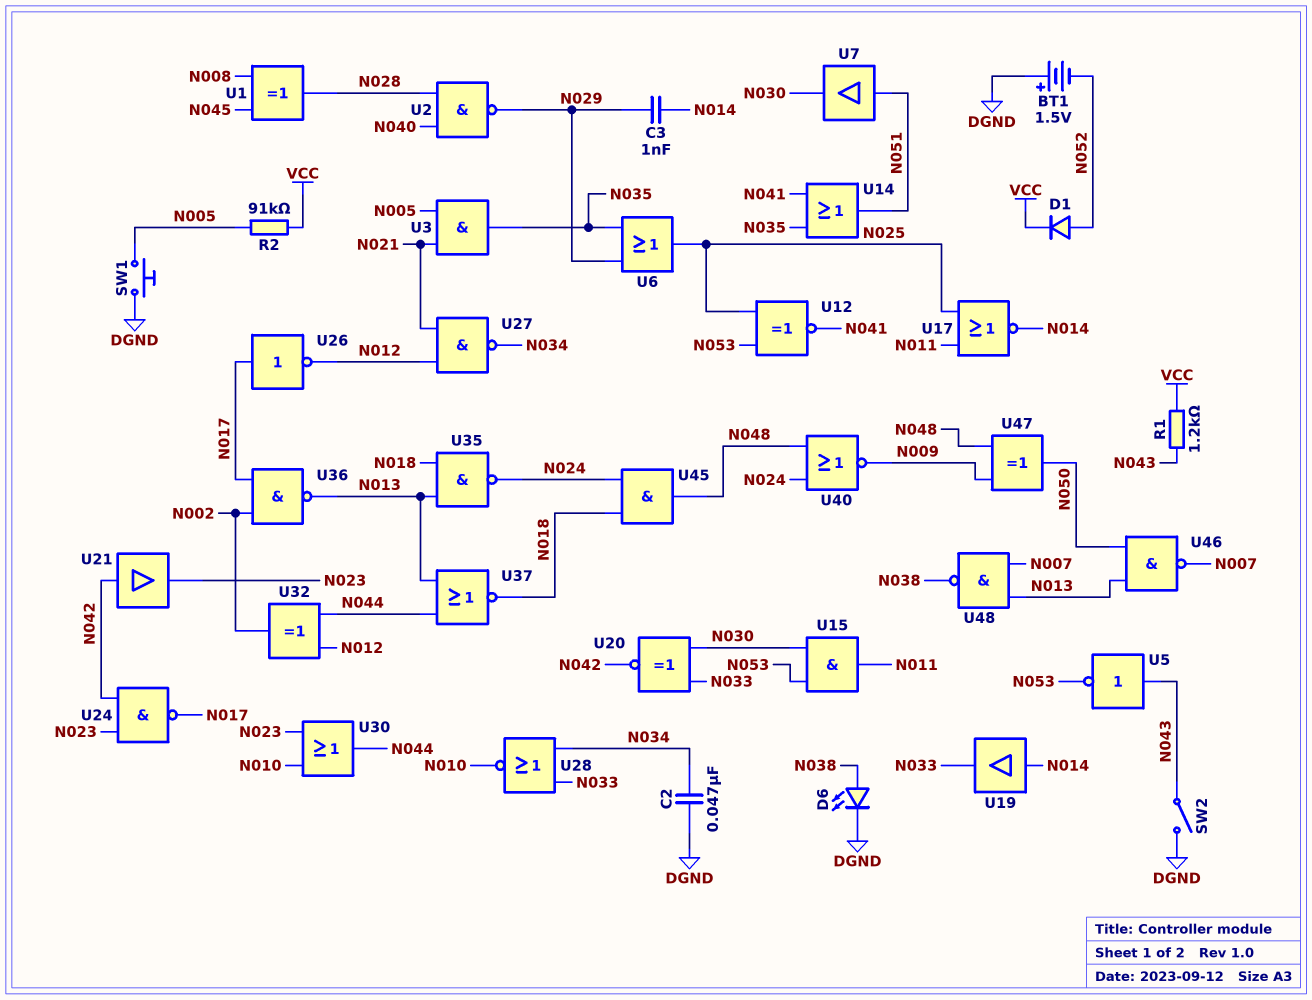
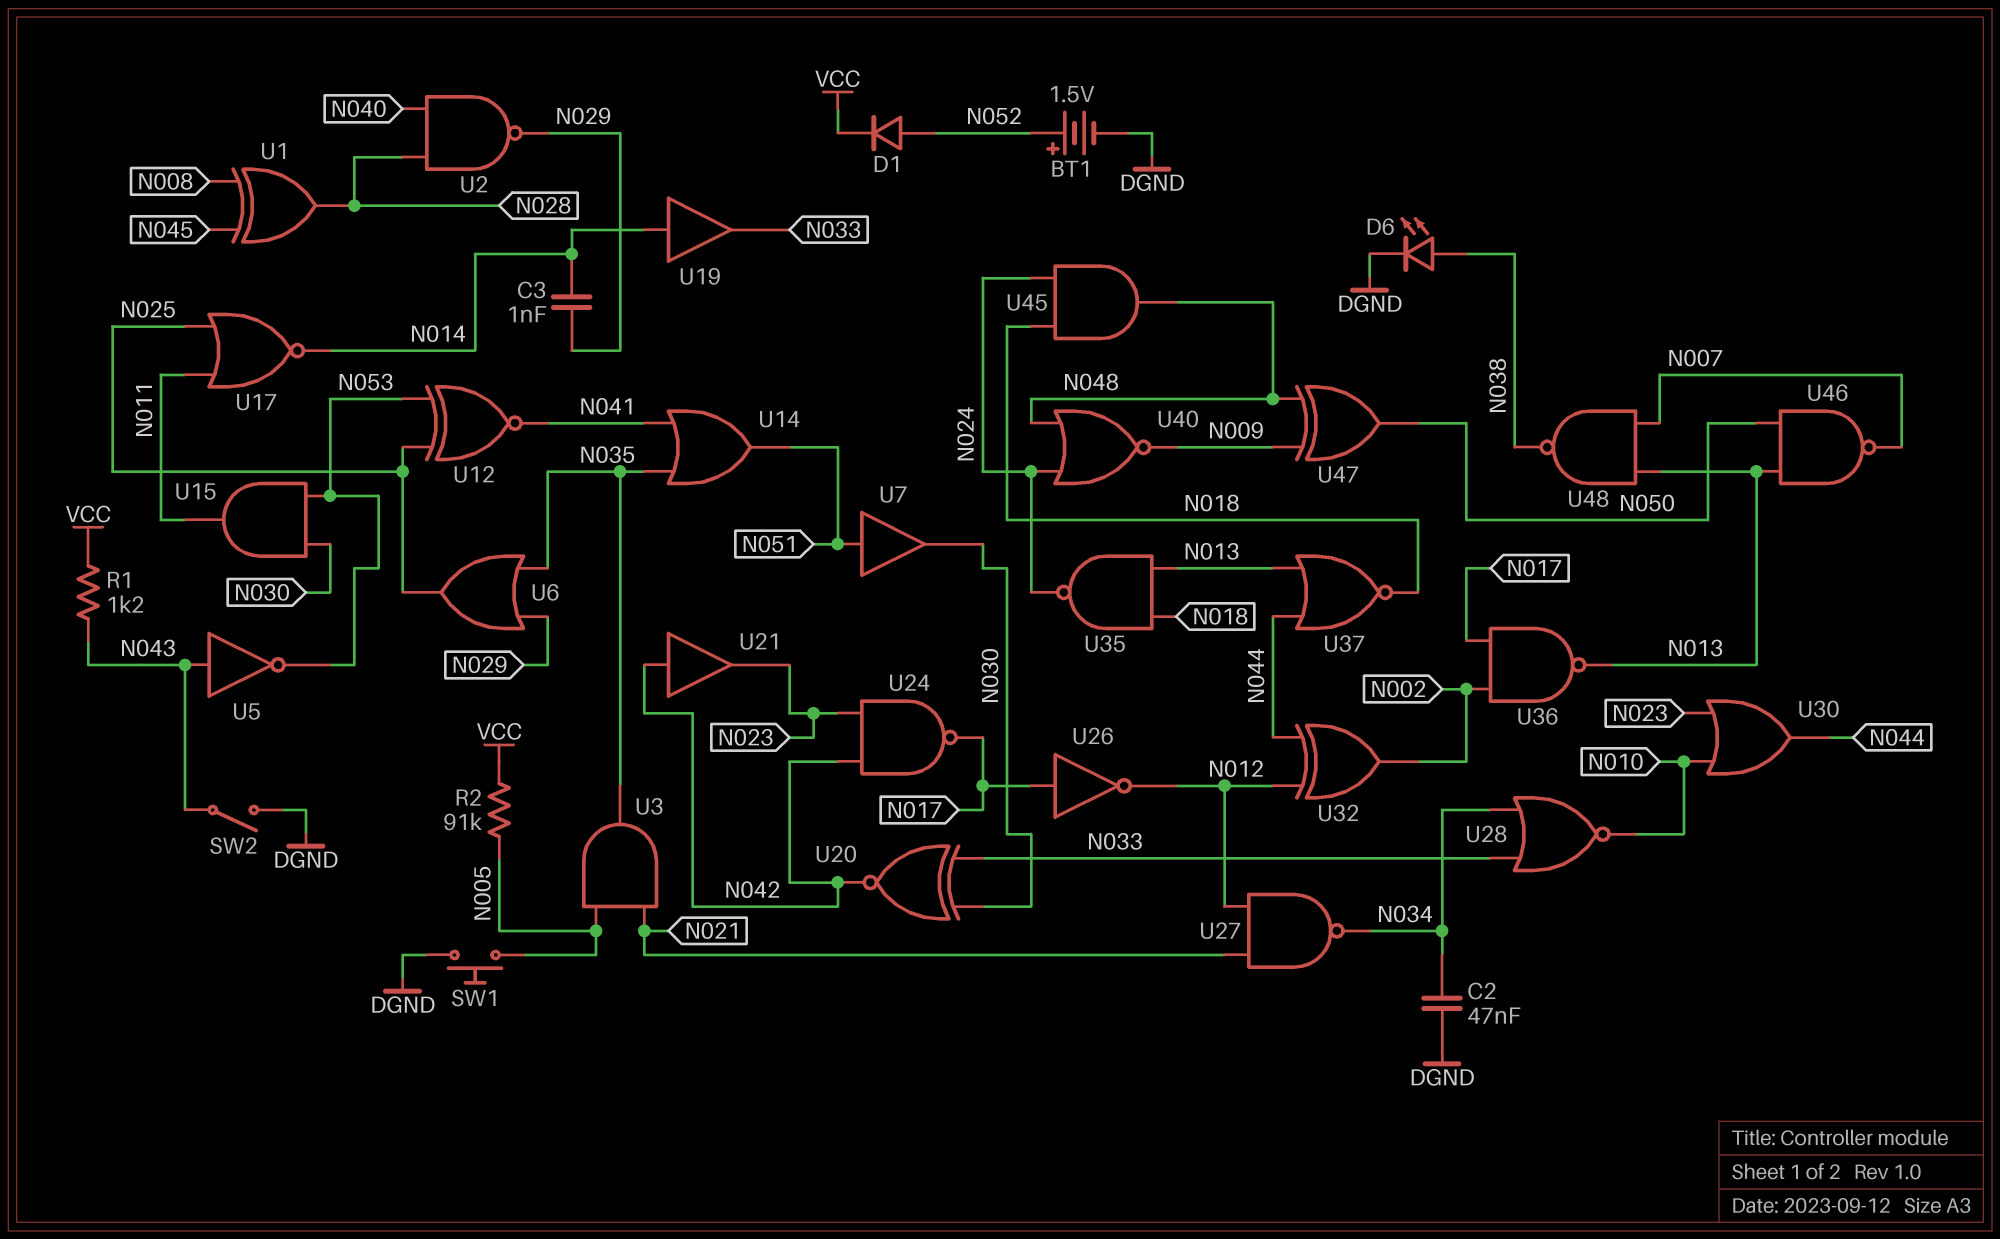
BT1: 1.5V (plus DGND, minus N052) -> 1.5V (plus N052, minus DGND)

